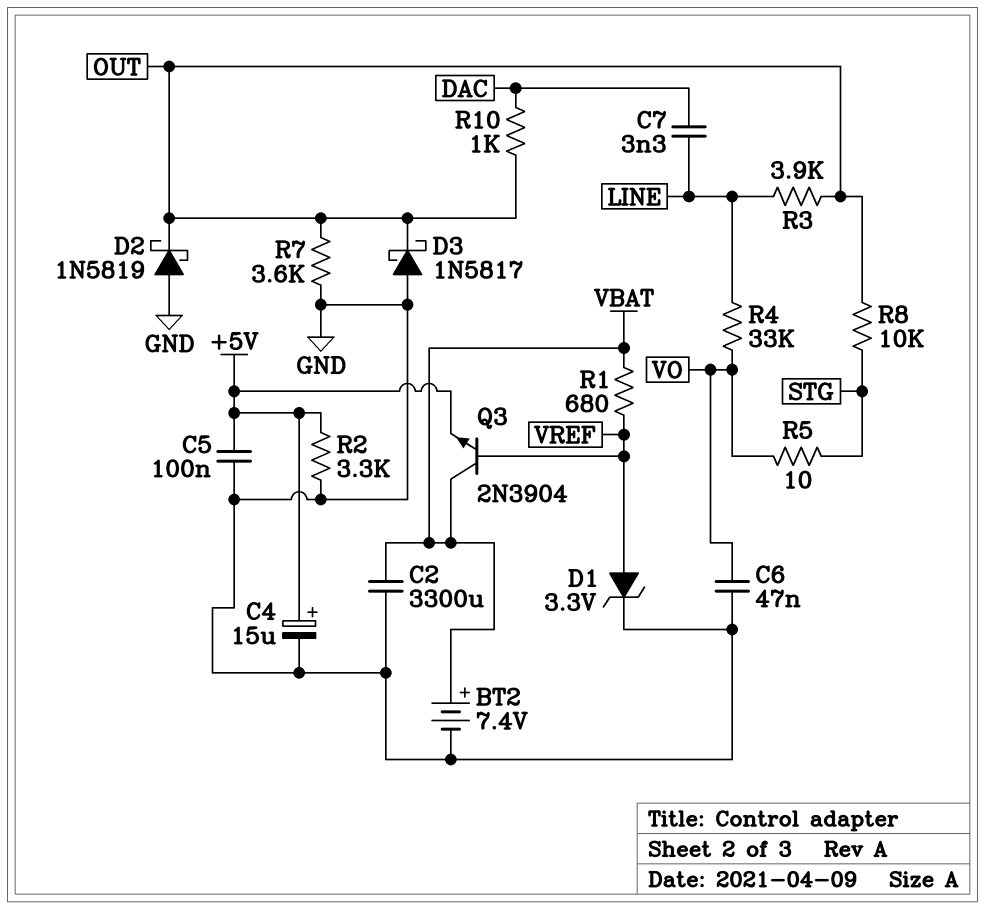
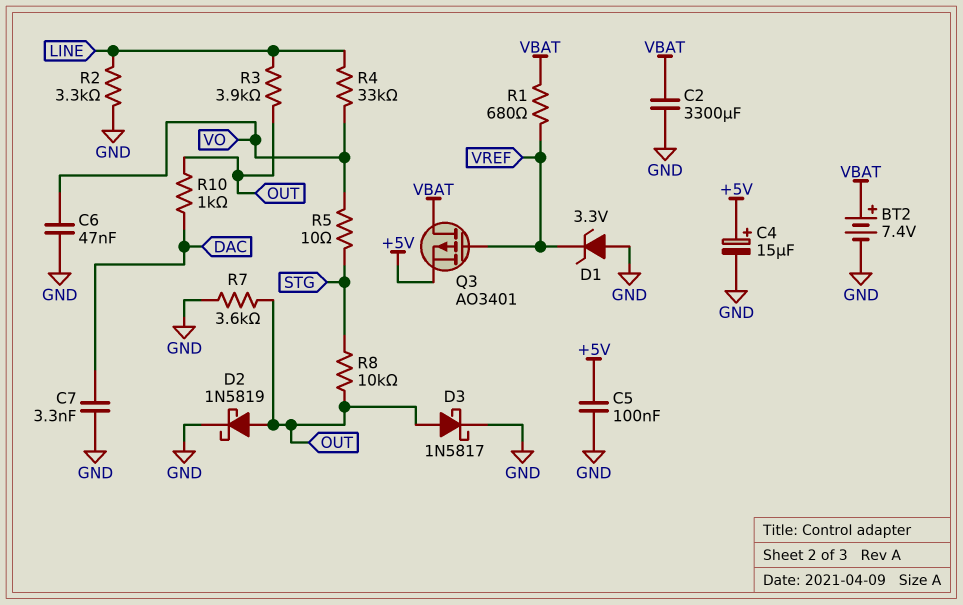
C7: 3.3nF (DAC, LINE) -> 3.3nF (DAC, GND)
D1: zener 3.3V (A VREF, K GND) -> zener 3.3V (A GND, K VREF)
D2: schottky 1N5819 (A GND, K OUT) -> schottky 1N5819 (A OUT, K GND)
D3: schottky 1N5817 (A GND, K OUT) -> schottky 1N5817 (A OUT, K GND)
Q3: NPN 2N3904 (B VREF, C VBAT, E +5V) -> PMOS AO3401 (G VREF, D VBAT, S +5V)
R2: 3.3k (+5V, GND) -> 3.3k (GND, LINE)

